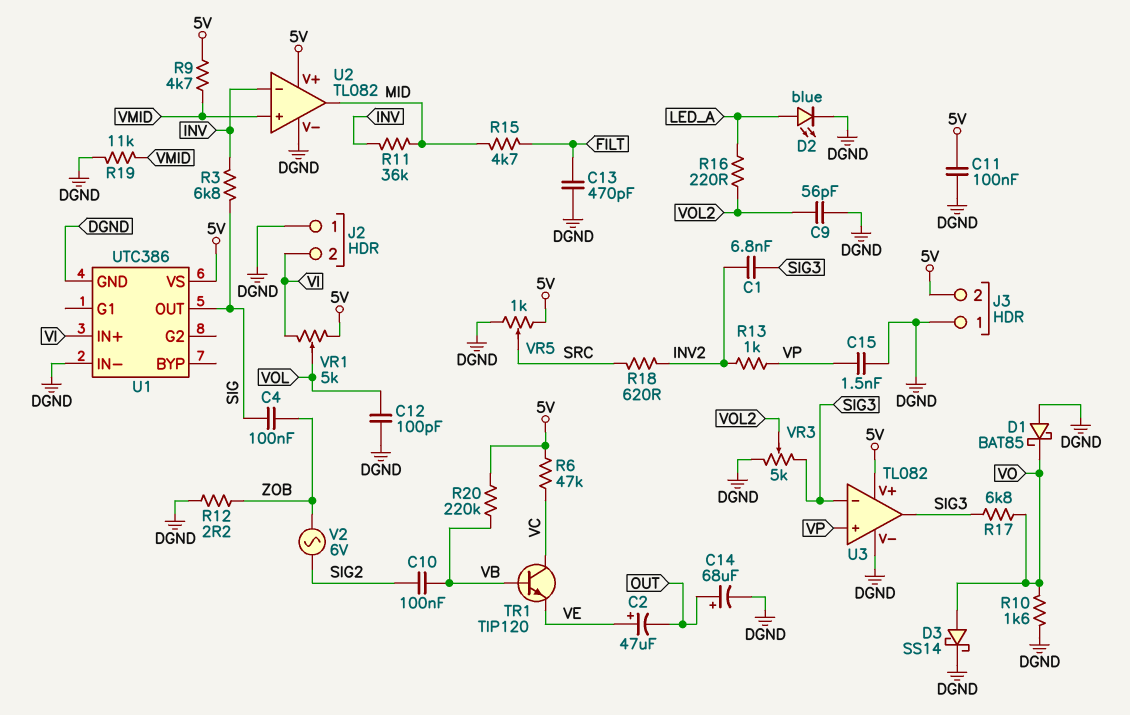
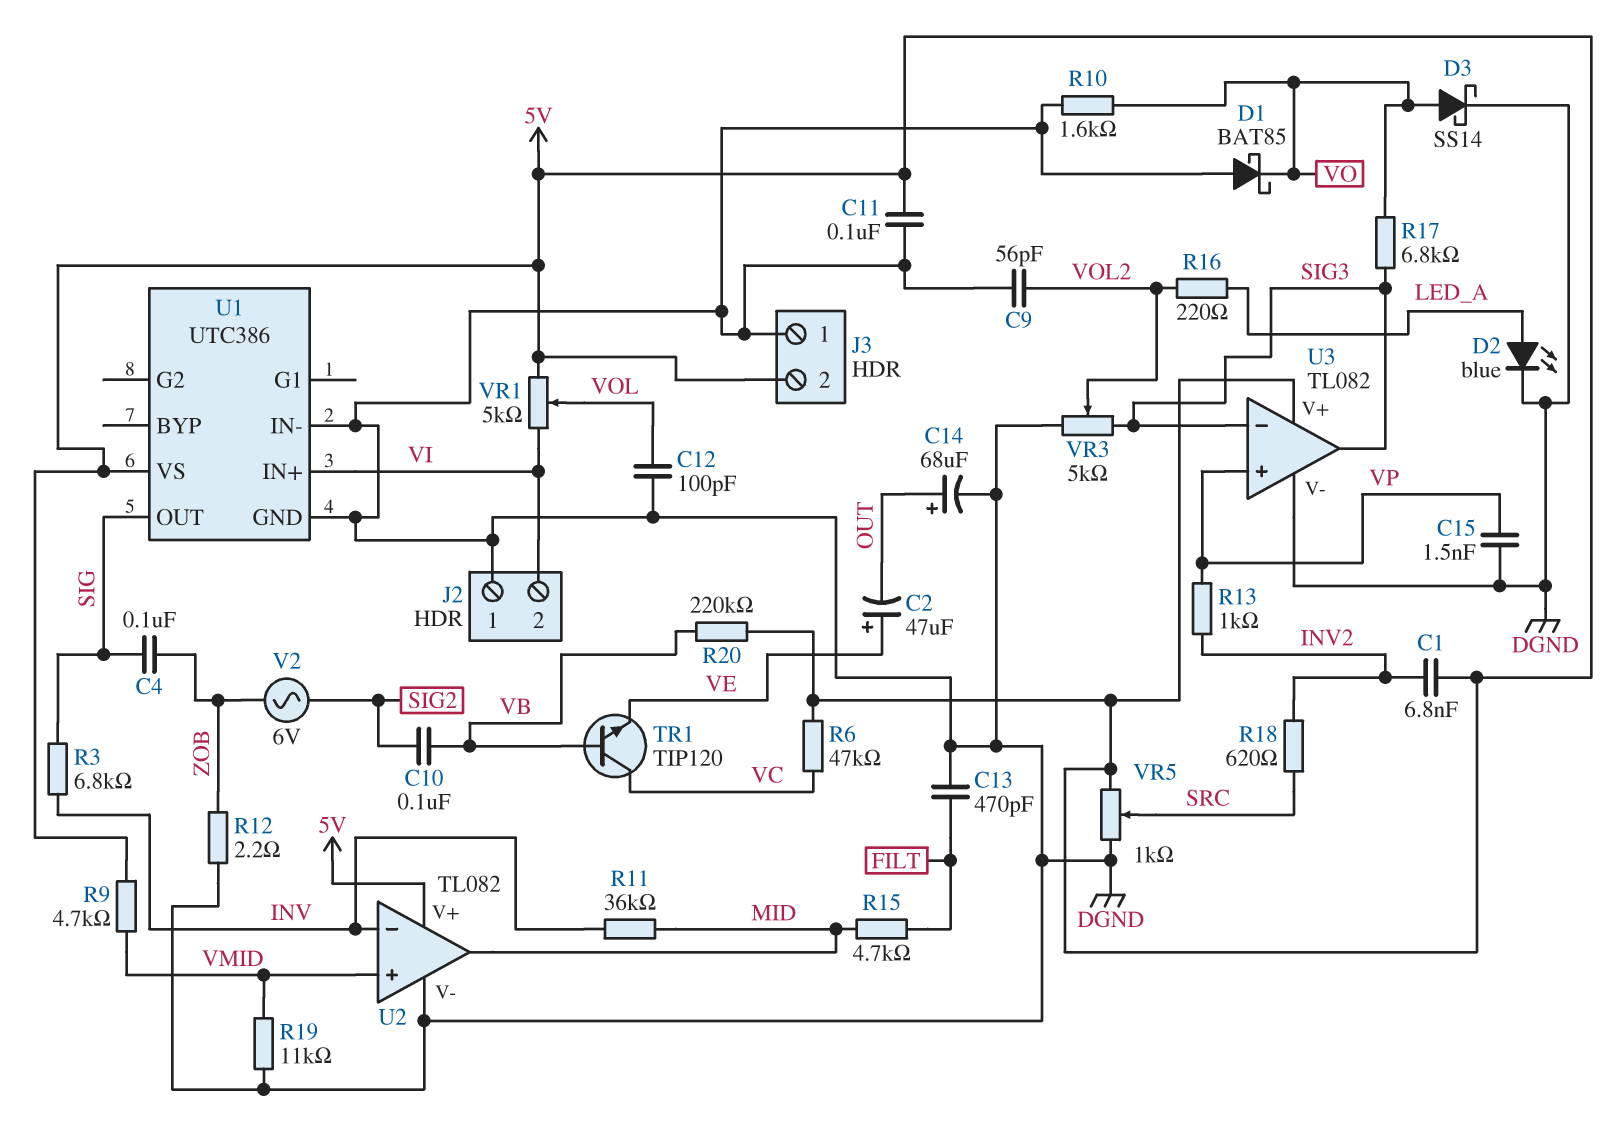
C1: 6.8nF (INV2, SIG3) -> 6.8nF (5V, INV2)

